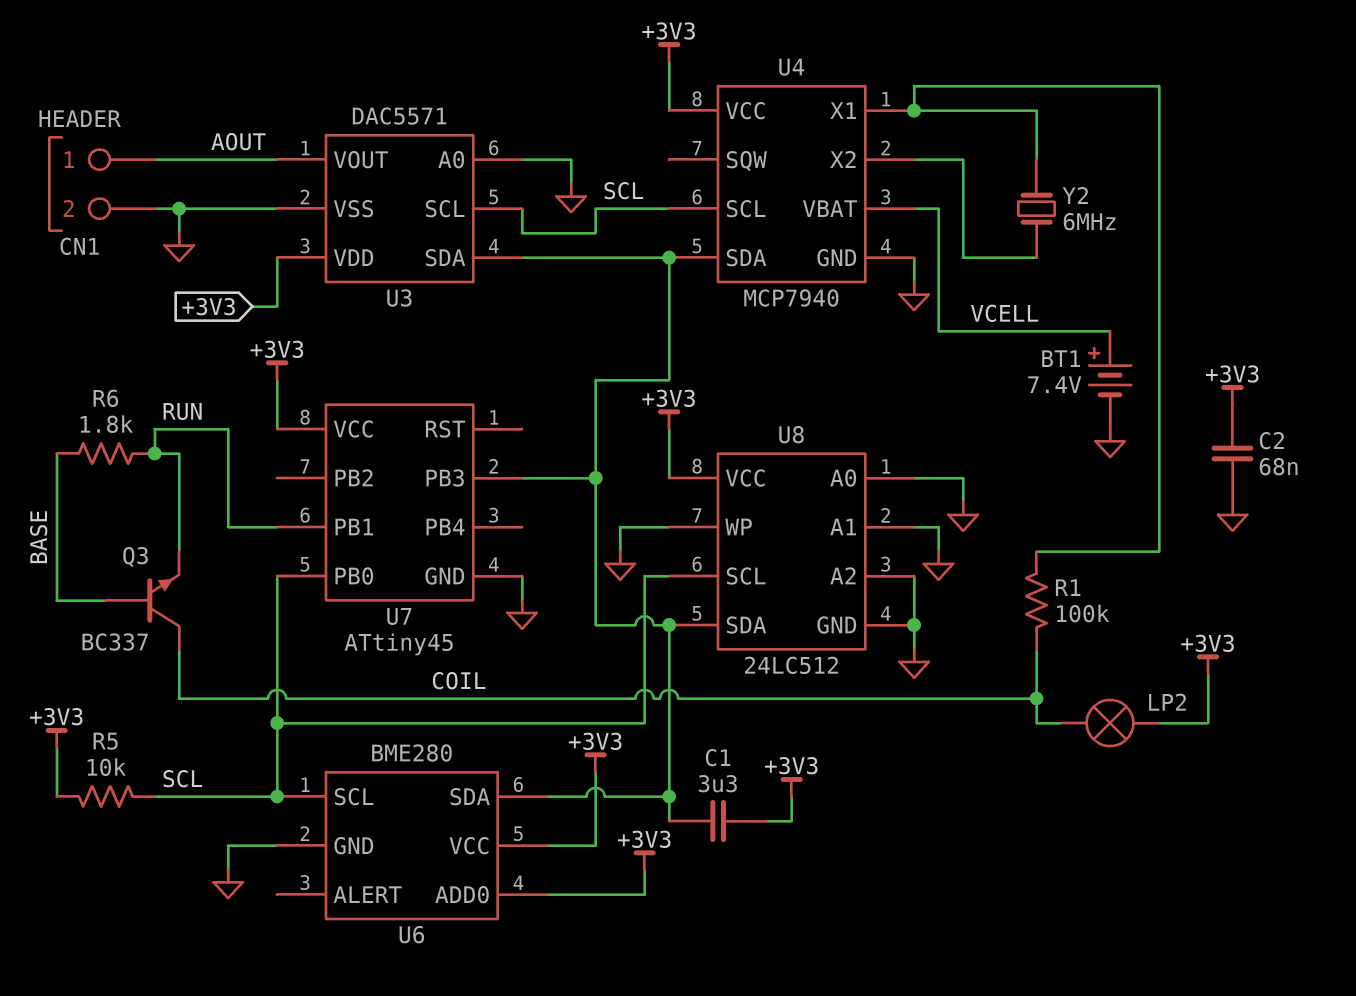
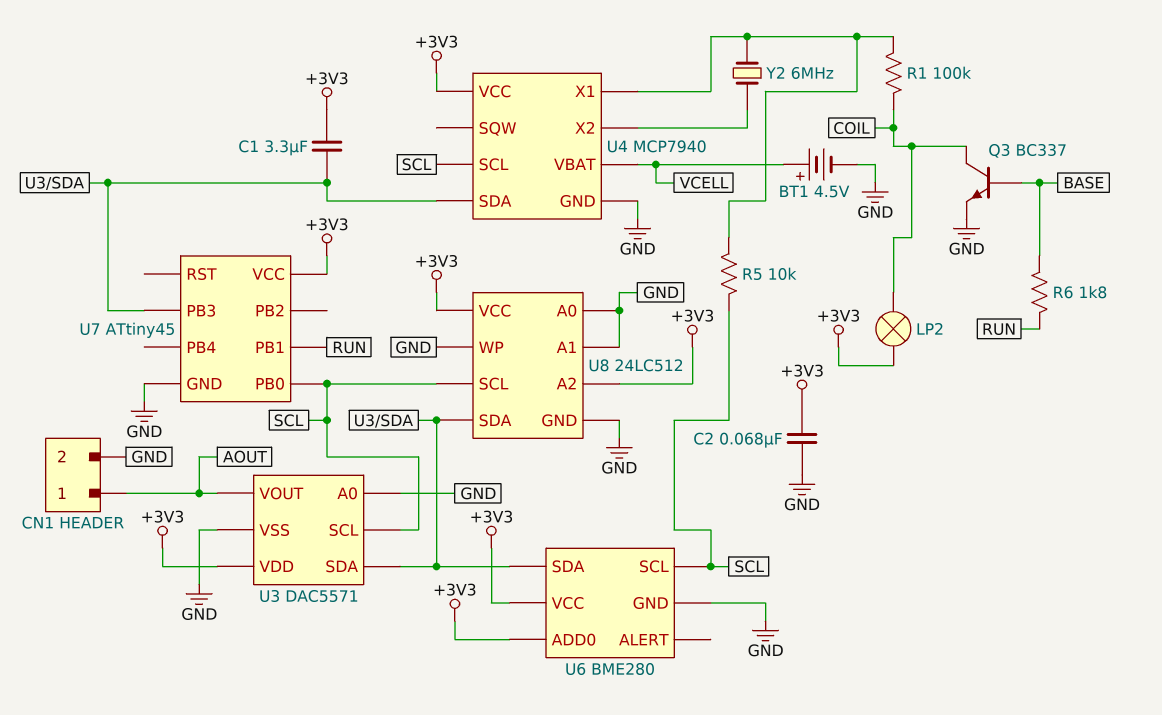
BT1: 7.4V (plus VCELL, minus GND) -> 4.5V (plus VCELL, minus GND)
Q3: NPN BC337 (B BASE, C COIL, E RUN) -> NPN BC337 (B BASE, C COIL, E GND)
R5: 10k (+3V3, SCL) -> 10k (SCL, U4/X1)
U8 pin A2: GND -> +3V3

